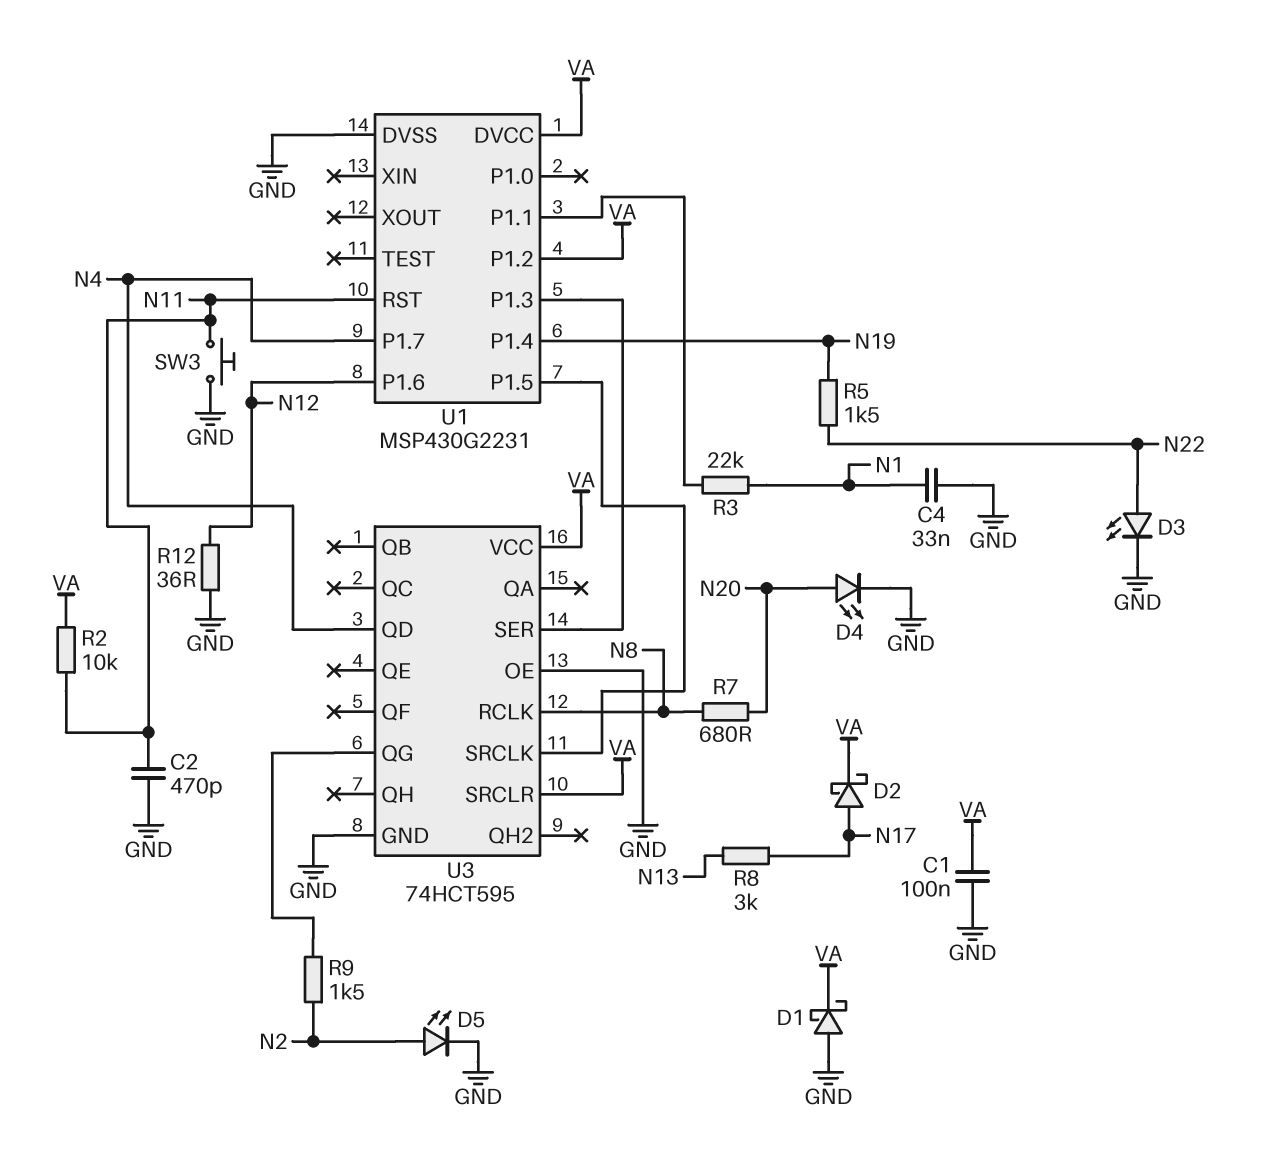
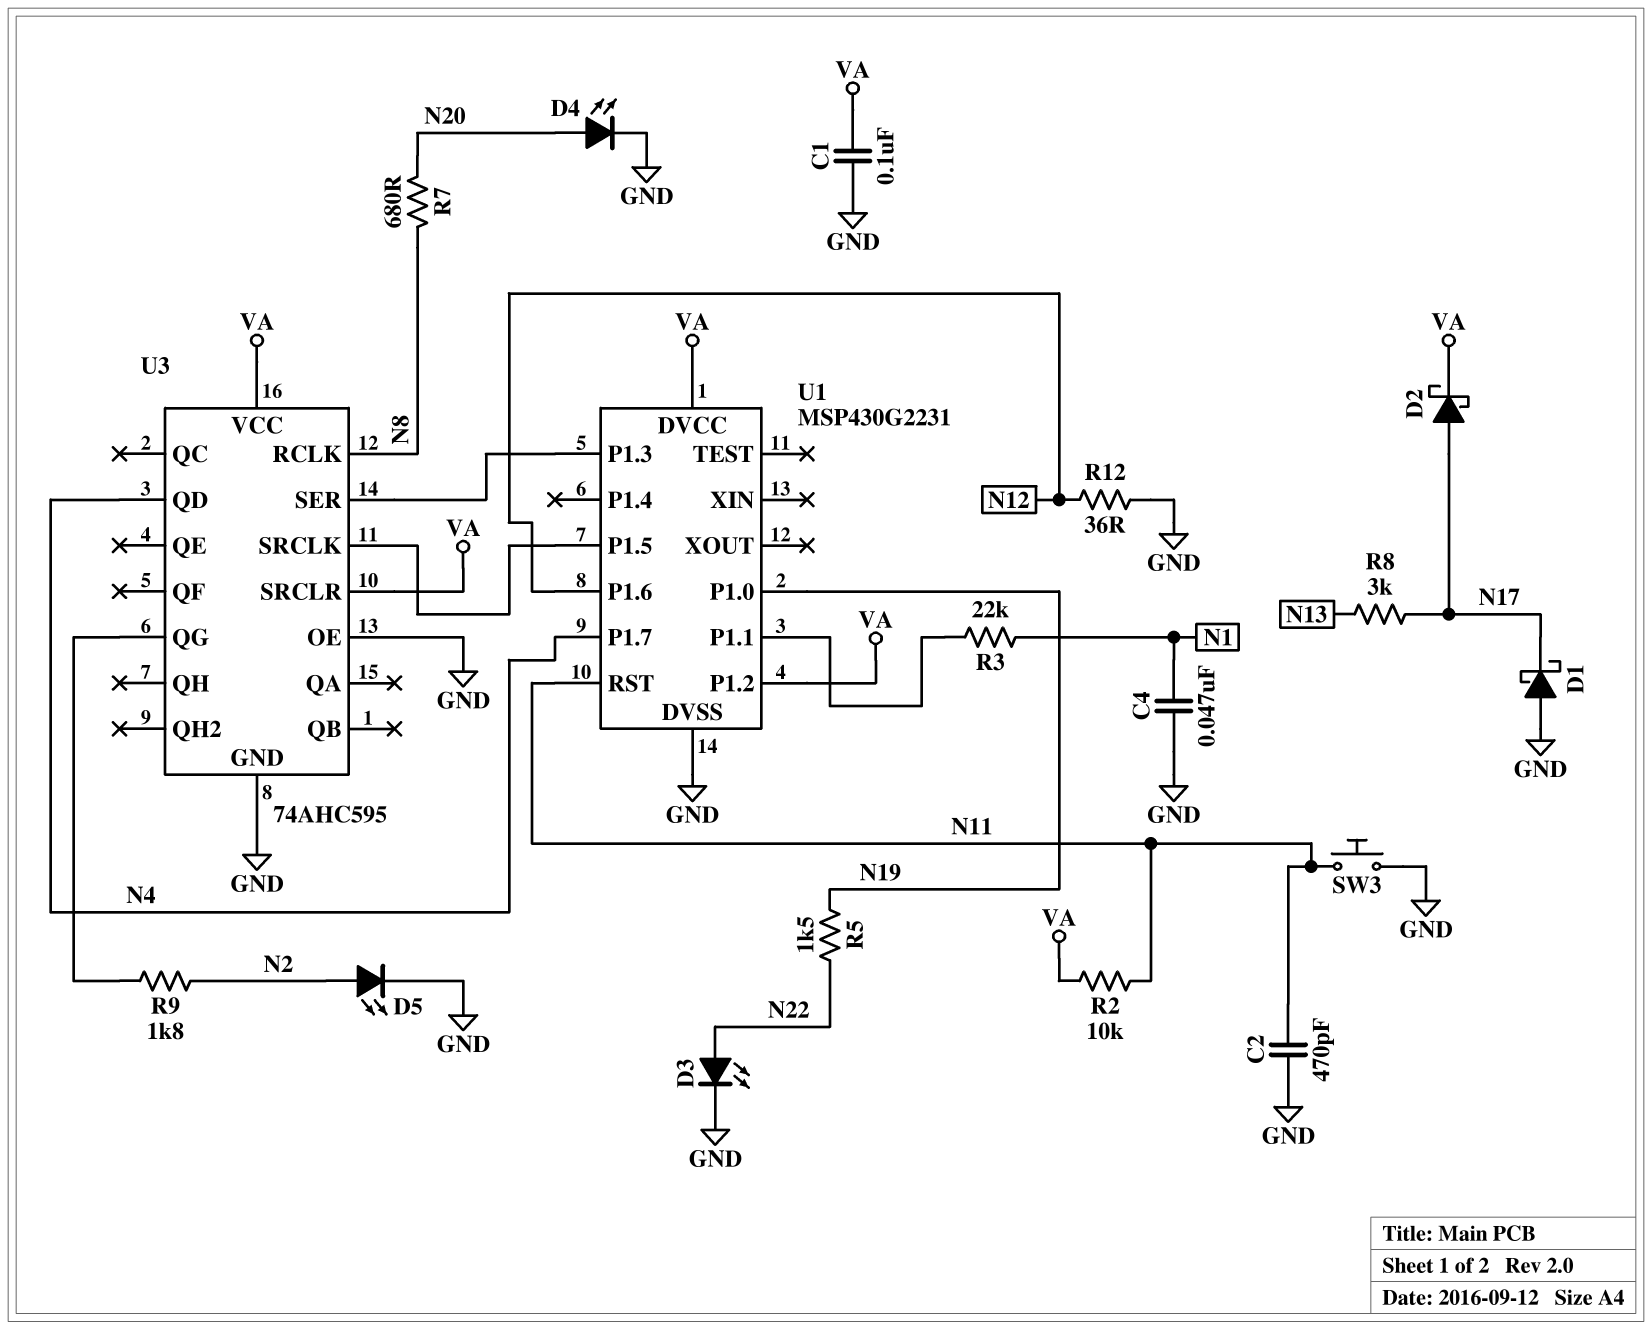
C4: 33nF (GND, N1) -> 47nF (GND, N1)
D1: schottky (A GND, K VA) -> schottky (A GND, K N17)
R9: 1.5k (N2, U3/QG) -> 1.8k (N2, U3/QG)
U1 pin P1.0: none -> N19
U1 pin P1.4: N19 -> none
U3: 74HCT595 -> 74AHC595

